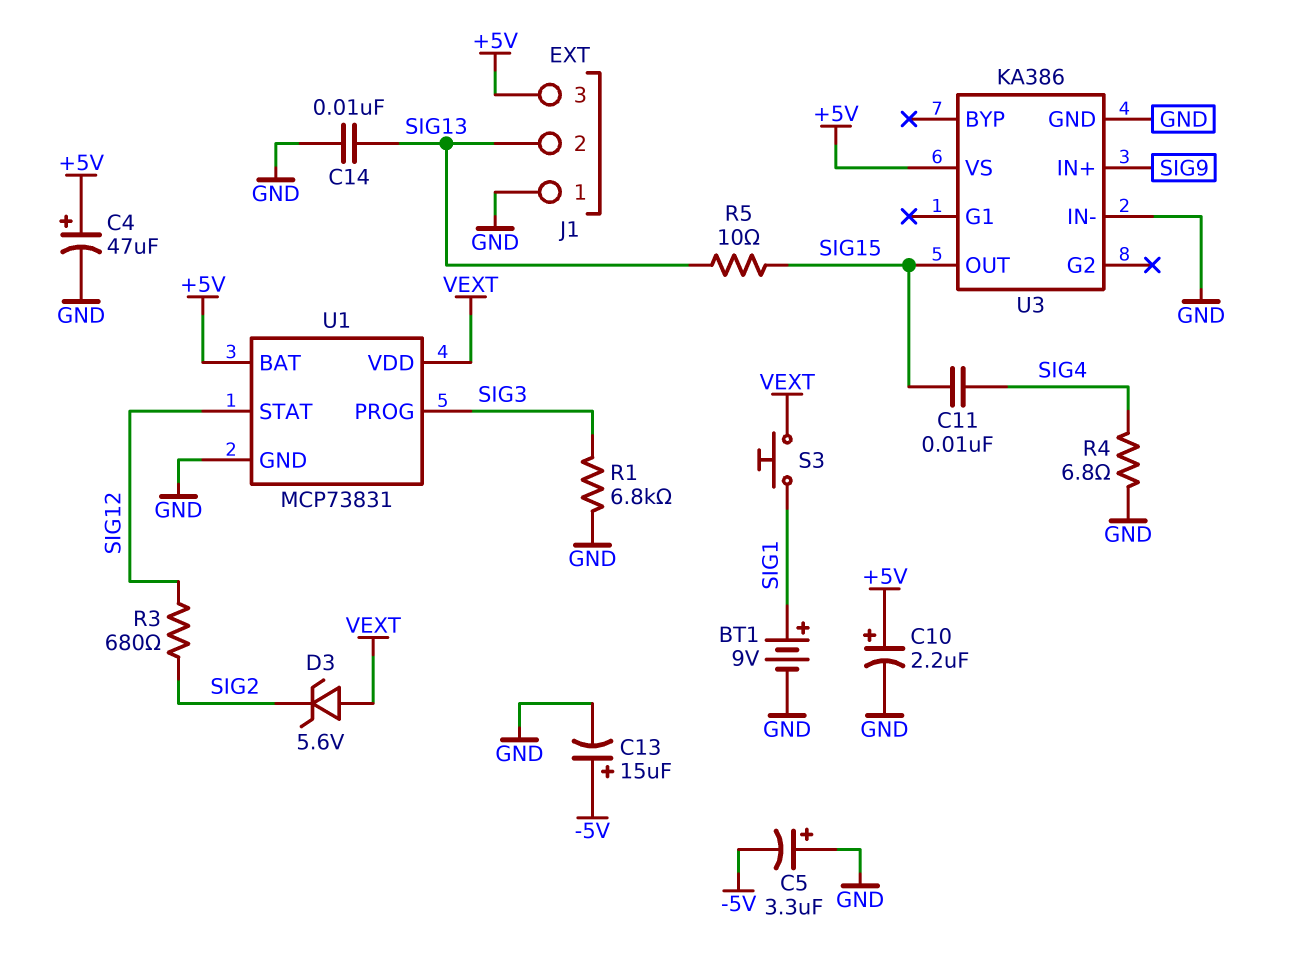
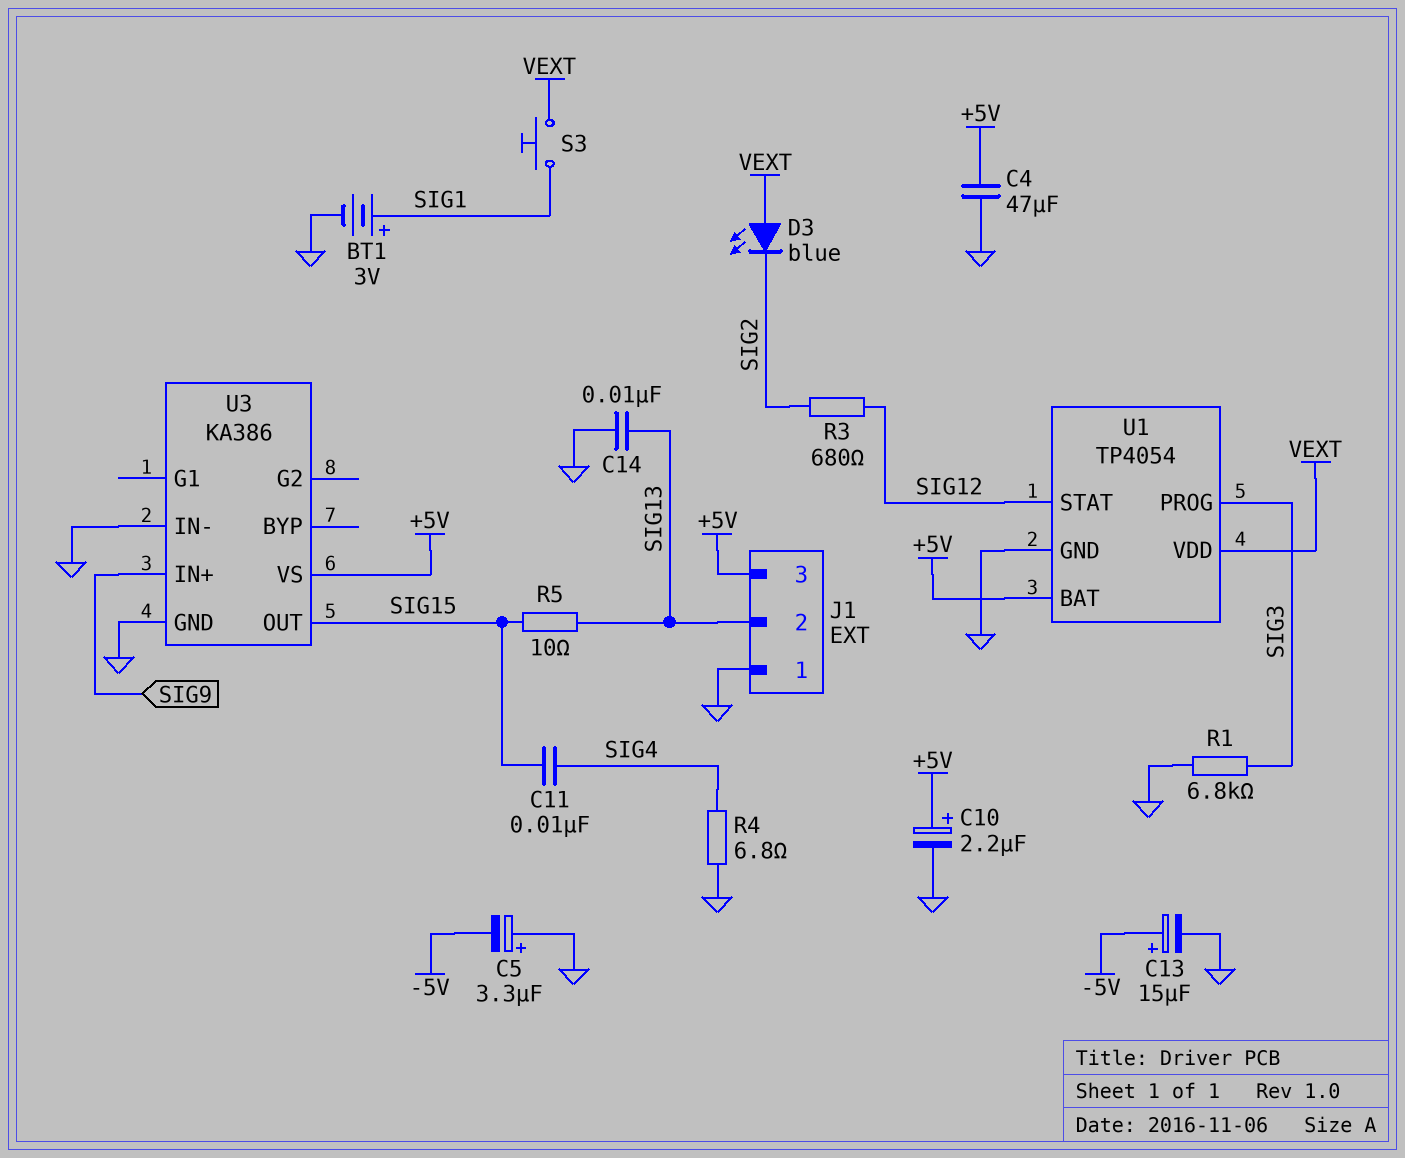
BT1: 9V (plus SIG1, minus GND) -> 3V (plus SIG1, minus GND)
C4: 47uF (plus +5V, minus GND) -> 47uF (+5V, GND)
D3: zener 5.6V (A VEXT, K SIG2) -> LED blue (A VEXT, K SIG2)
U1: MCP73831 -> TP4054

